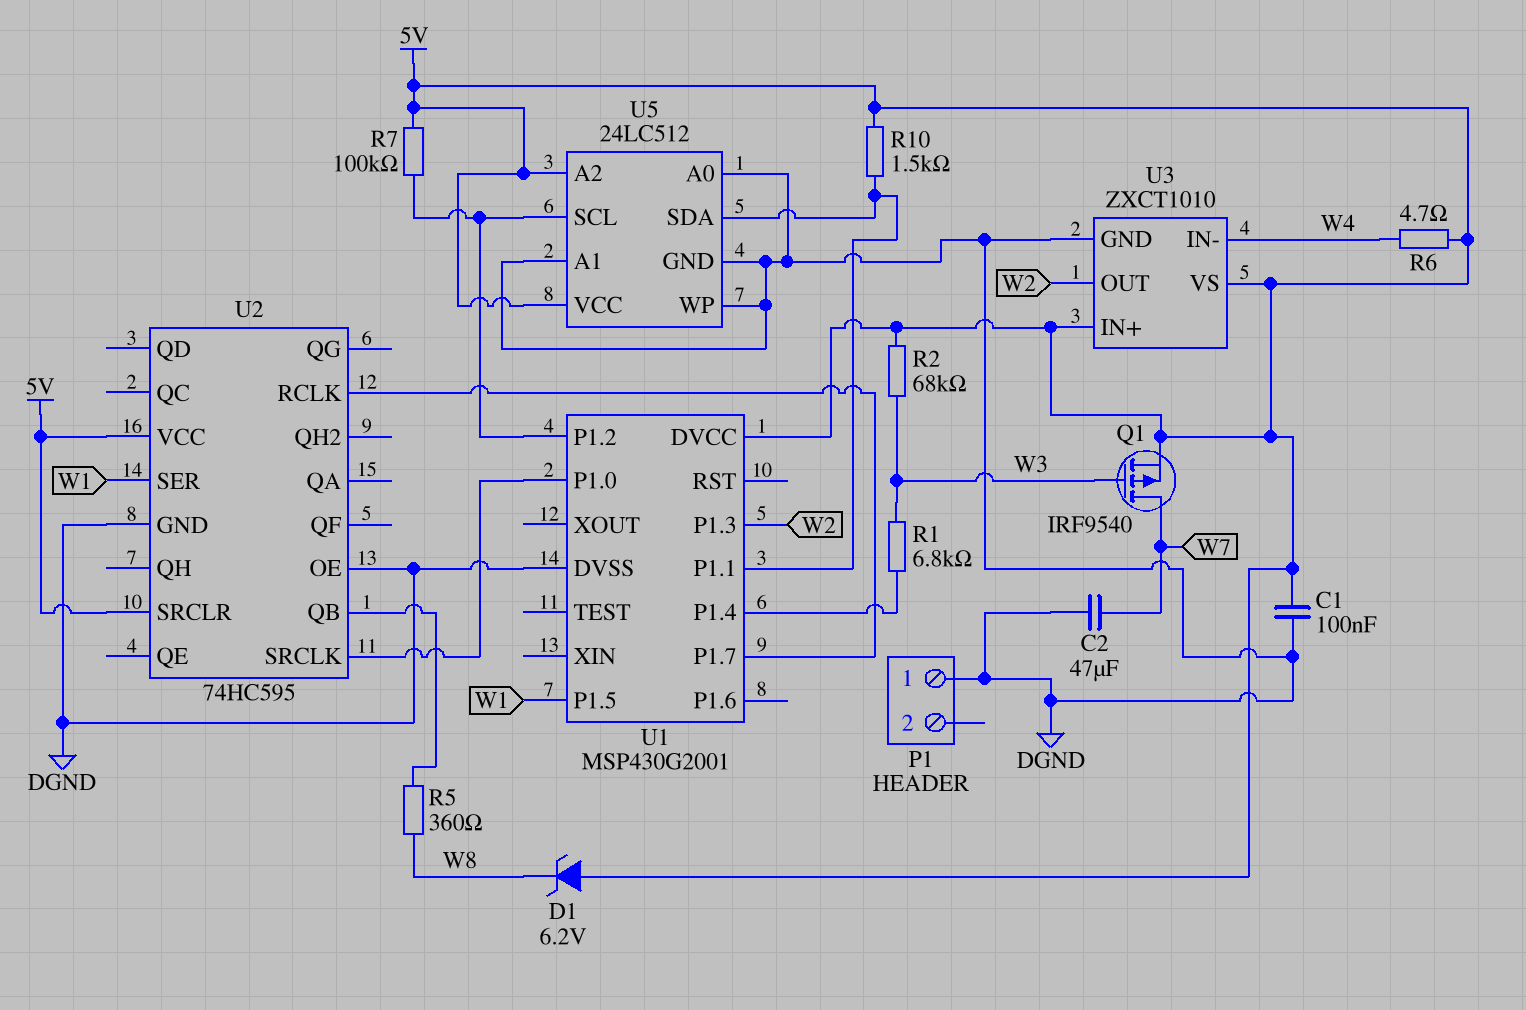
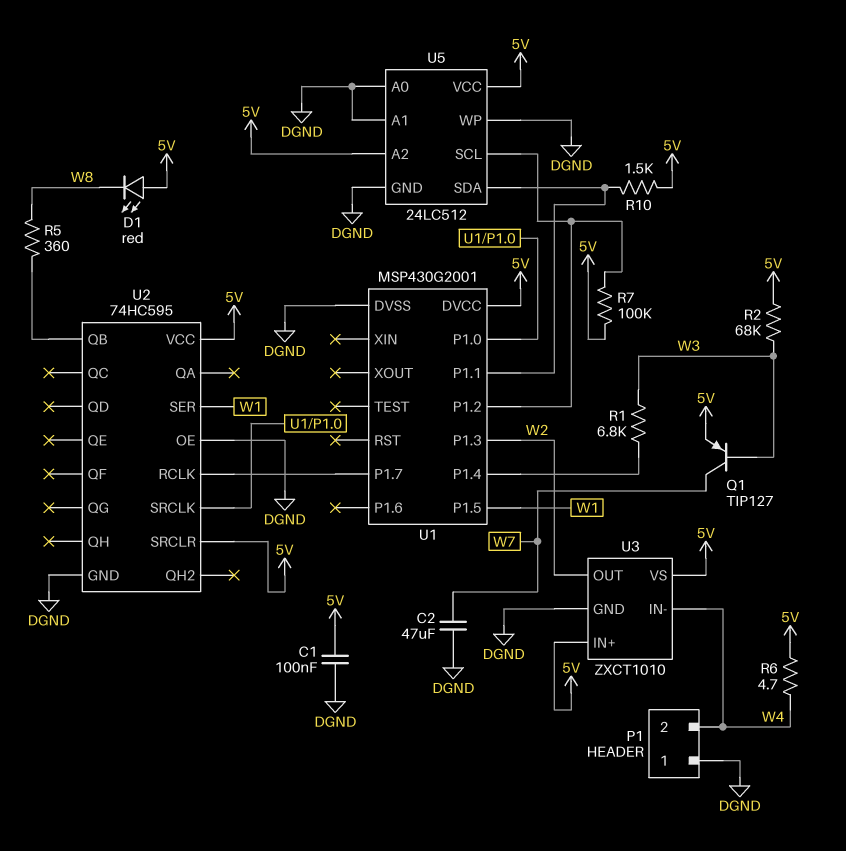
D1: zener 6.2V (A 5V, K W8) -> LED red (A 5V, K W8)
P1 pin 2: none -> W4
Q1: PMOS IRF9540 (G W3, D W7, S 5V) -> PNP TIP127 (B W3, C W7, E 5V)

